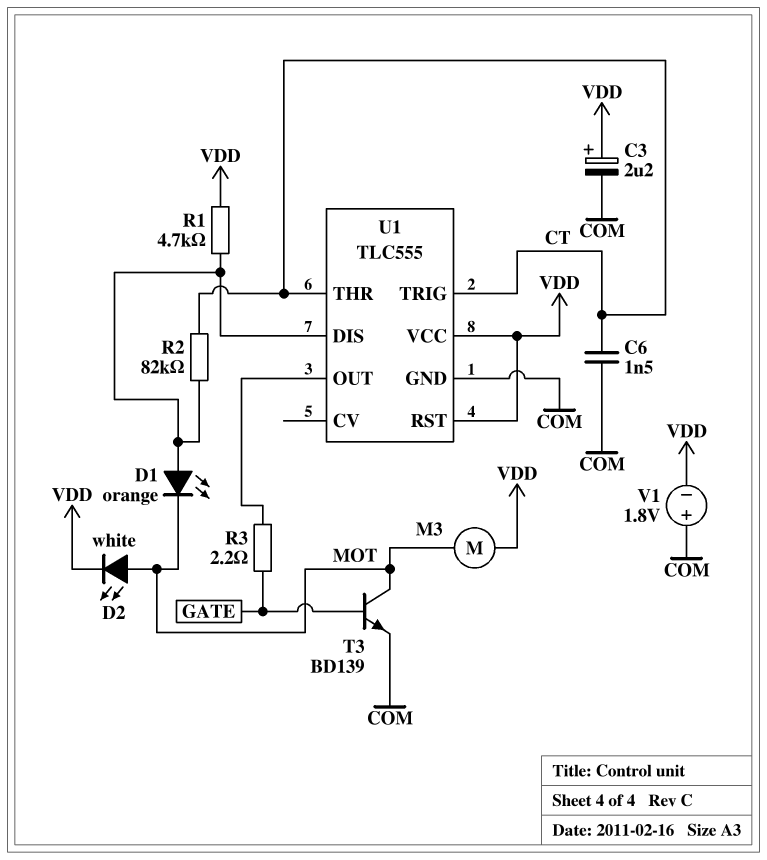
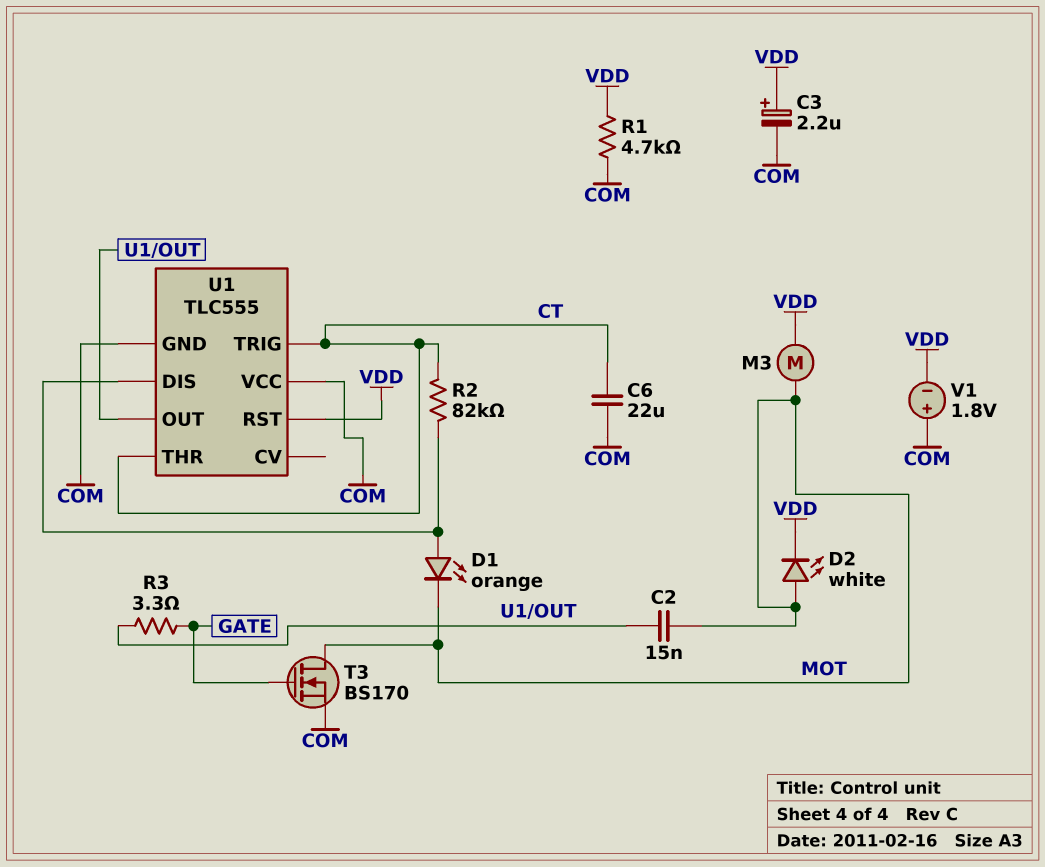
C2: none -> 15nF (MOT, U1/OUT)
C6: 1.5nF (COM, CT) -> 22uF (COM, CT)
R1: 4.7k (U1/DIS, VDD) -> 4.7k (COM, VDD)
R3: 2.2 (GATE, U1/OUT) -> 3.3 (GATE, U1/OUT)
T3: NPN BD139 (B GATE, C MOT, E COM) -> NMOS BS170 (G GATE, D MOT, S COM)
U1 pin VCC: VDD -> COM

